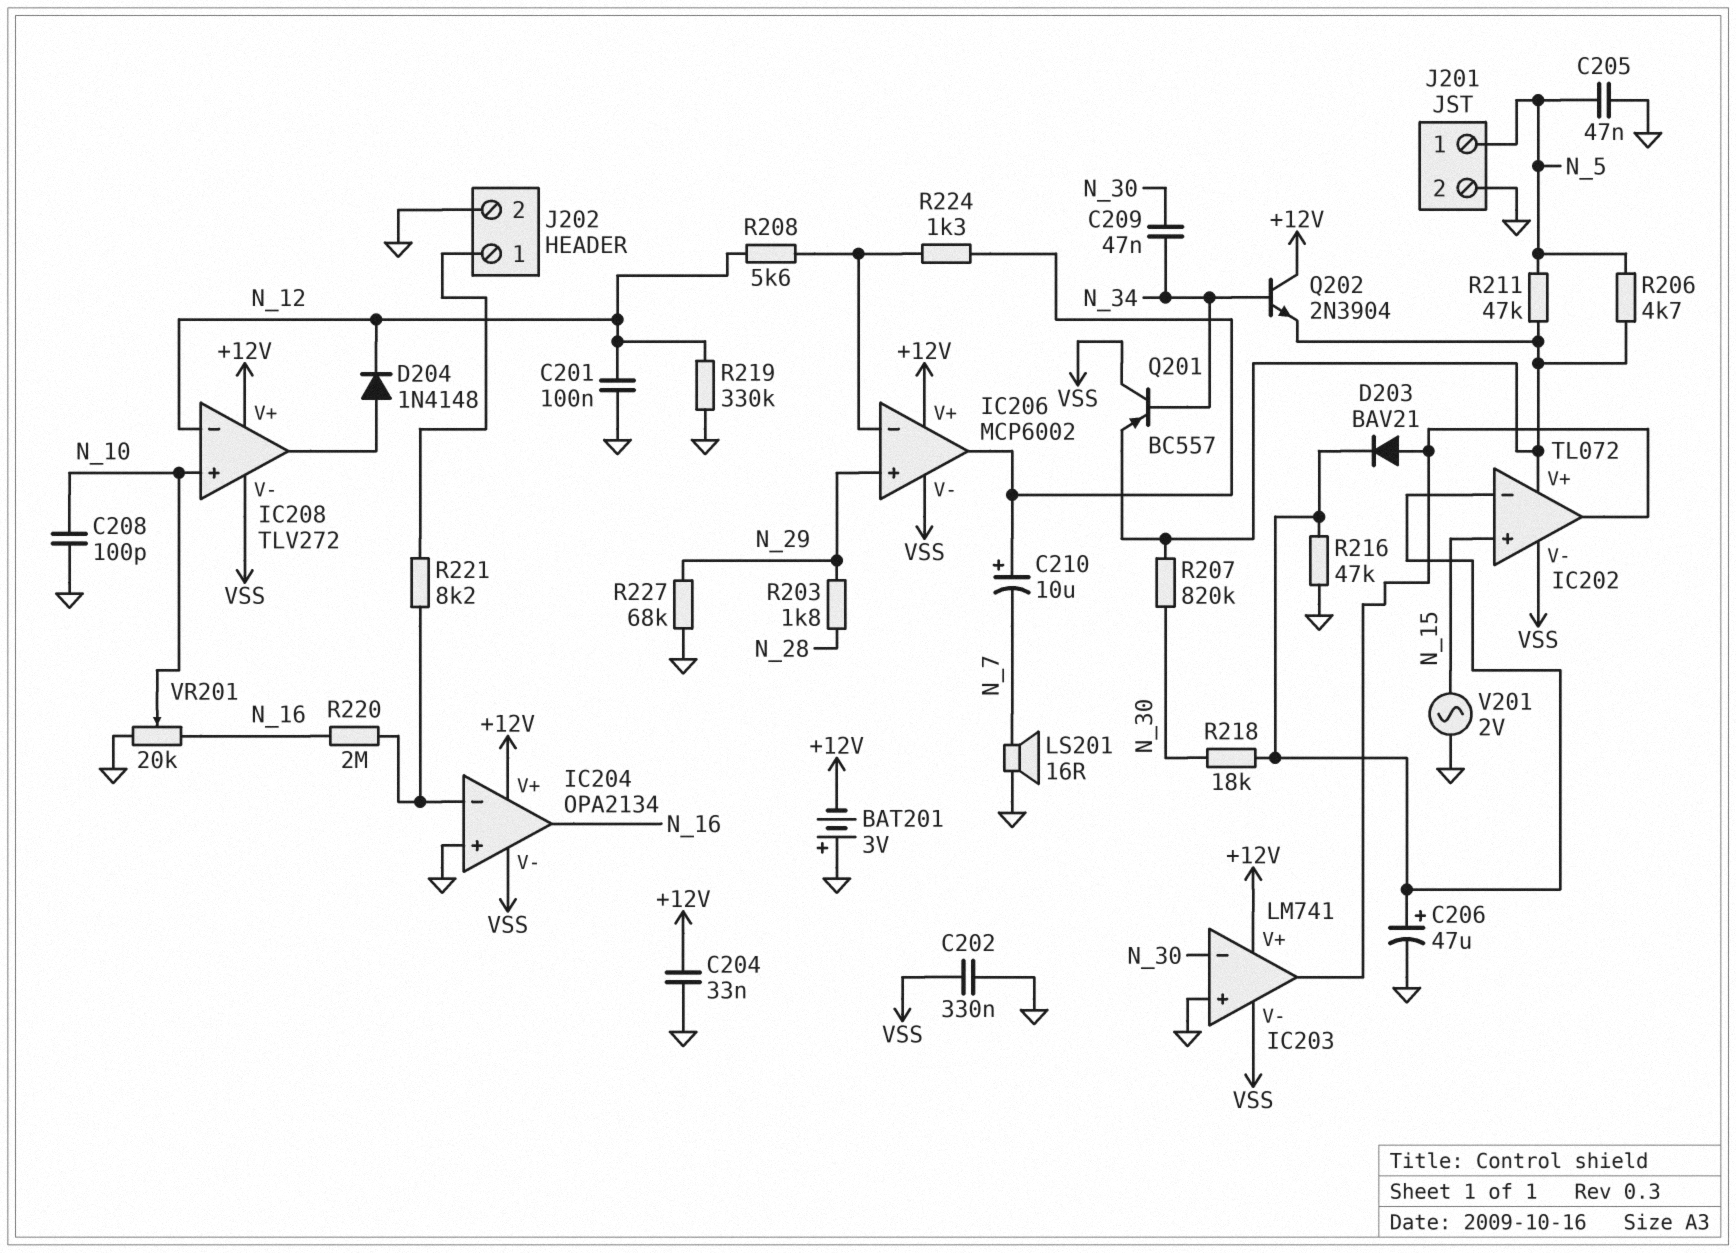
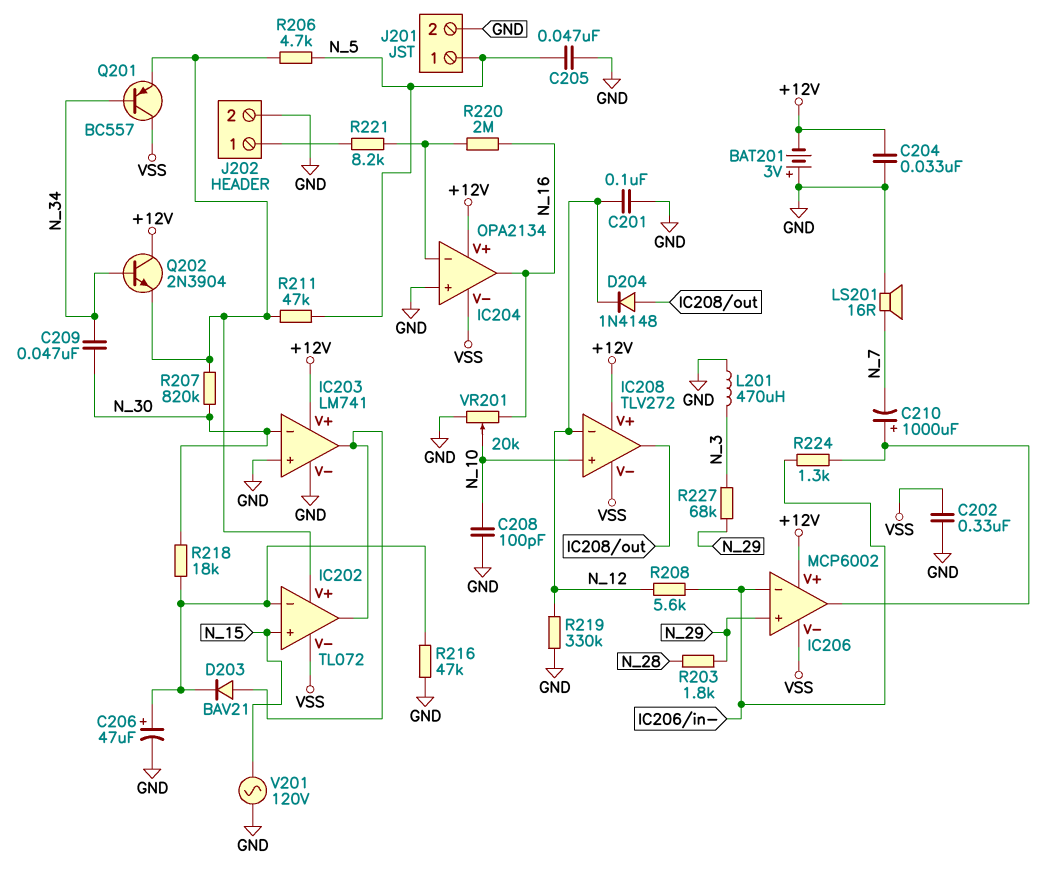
C210: 10uF (plus IC206/out, minus N_7) -> 1000uF (plus IC206/out, minus N_7)
IC203 pin V-: VSS -> GND
L201: none -> 470uH (GND, N_3)
R227: 68k (GND, N_29) -> 68k (N_3, N_29)
V201: AC 2V (GND, N_15) -> AC 120V (GND, N_15)

